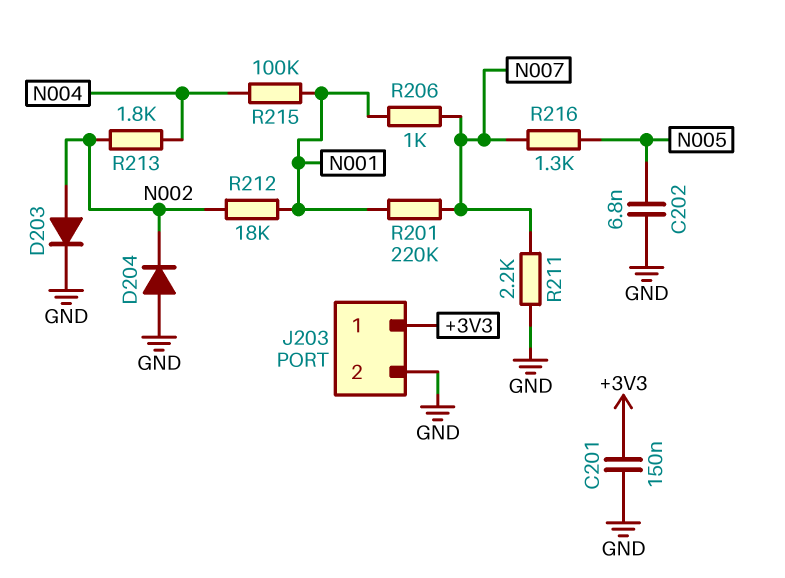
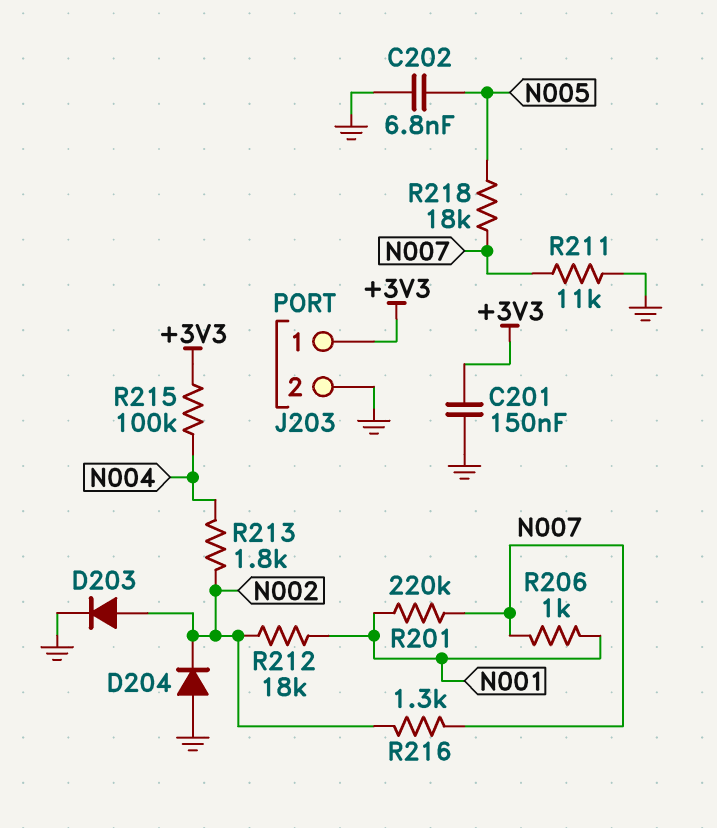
R211: 2.2k (GND, N007) -> 11k (GND, N007)
R215: 100k (N001, N004) -> 100k (+3V3, N004)
R216: 1.3k (N005, N007) -> 1.3k (N002, N007)
R218: none -> 18k (N005, N007)

